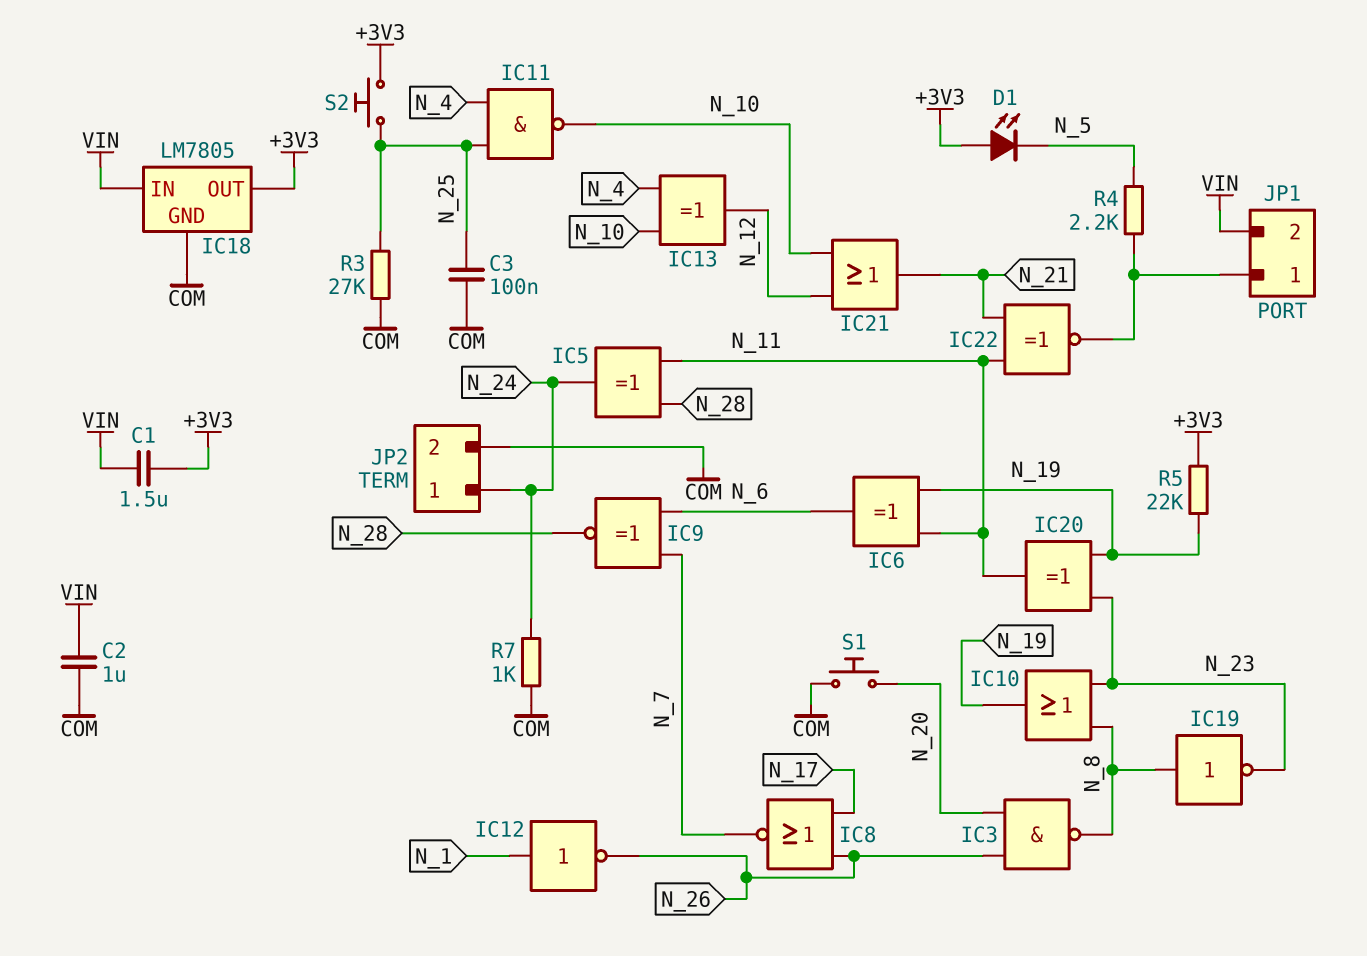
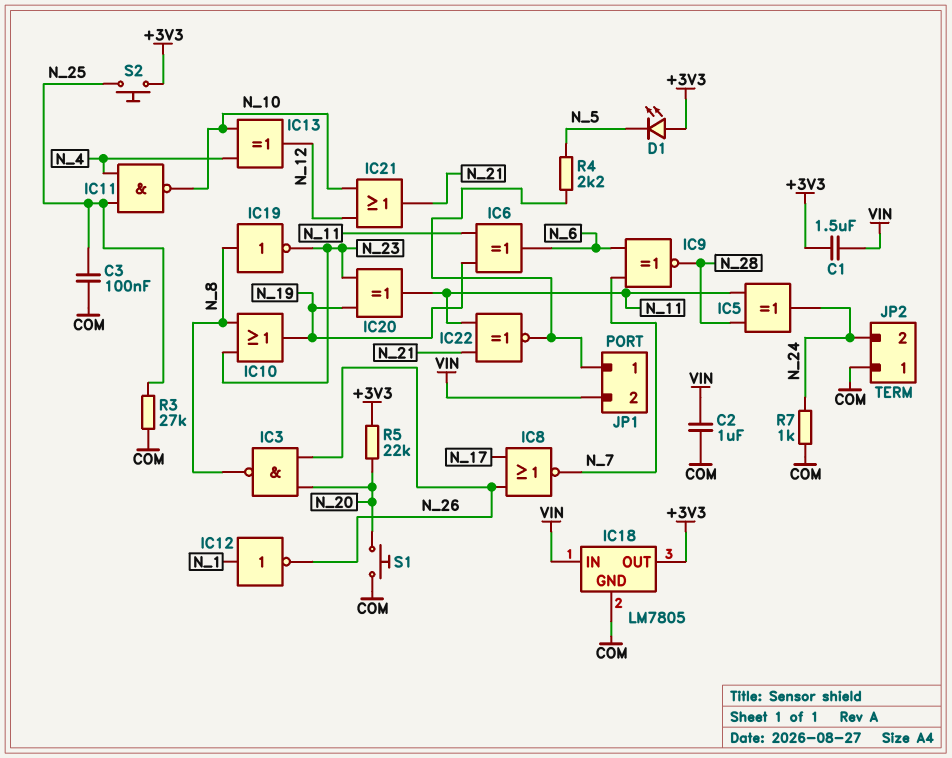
JP2 pin 1: N_24 -> COM
JP2 pin 2: COM -> N_24
R5: 22k (+3V3, N_19) -> 22k (+3V3, N_20)

